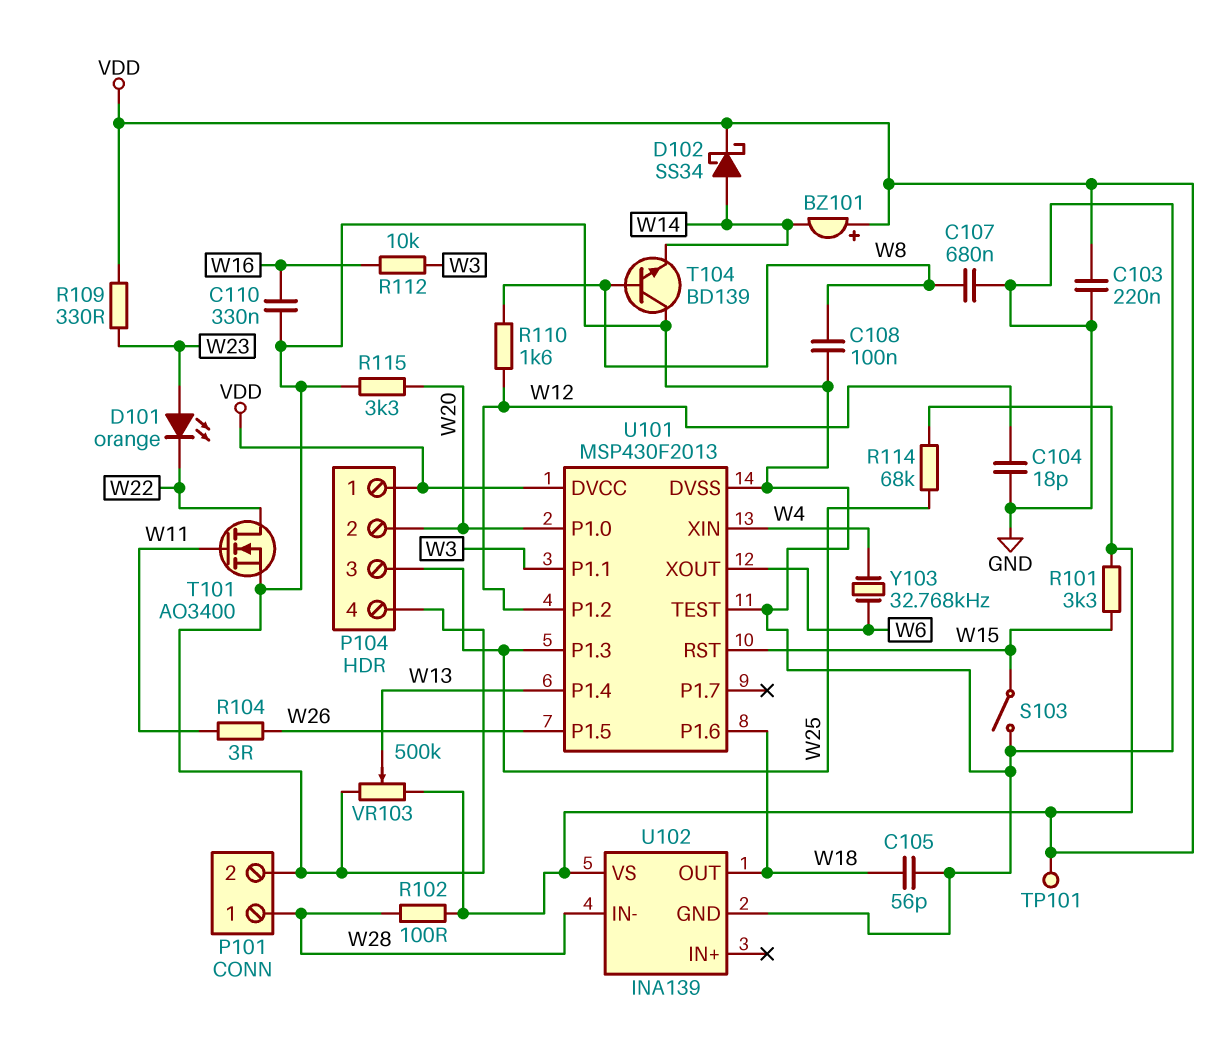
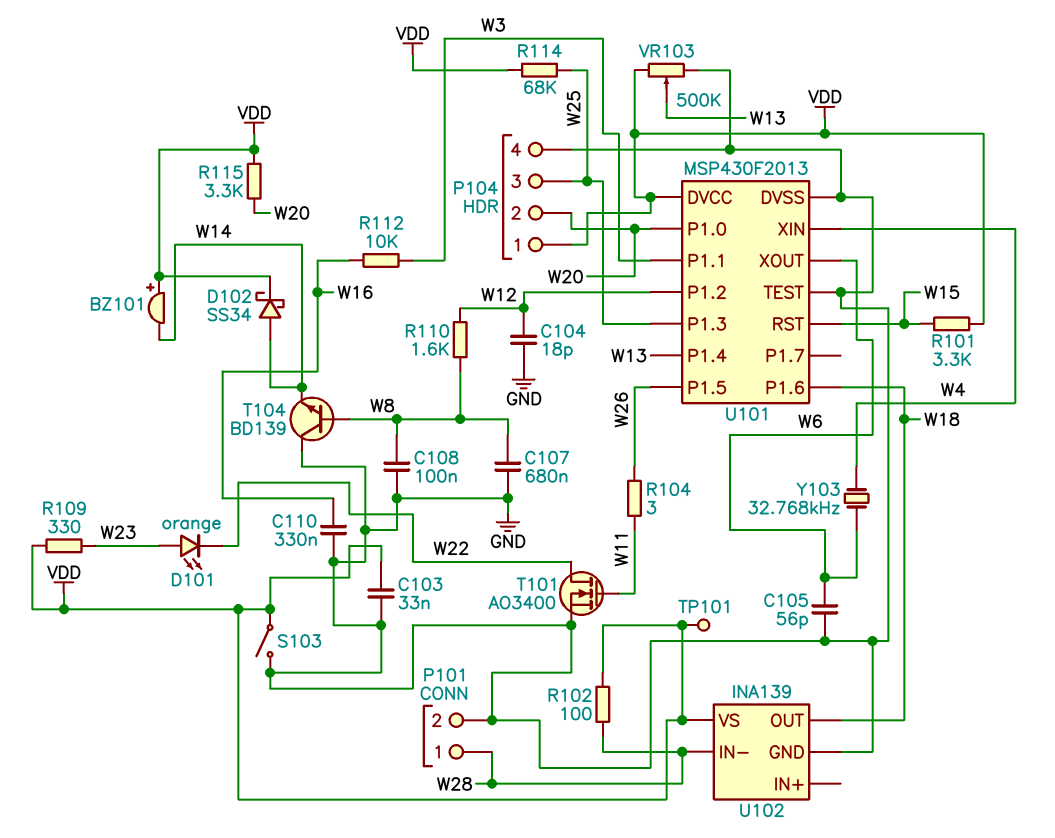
C103: 220nF (GND, VDD) -> 33nF (GND, VDD)
C105: 56pF (GND, W18) -> 56pF (GND, W6)
R115: 3.3k (GND, W20) -> 3.3k (VDD, W20)
S103: switch (GND, W15) -> switch (GND, VDD)

